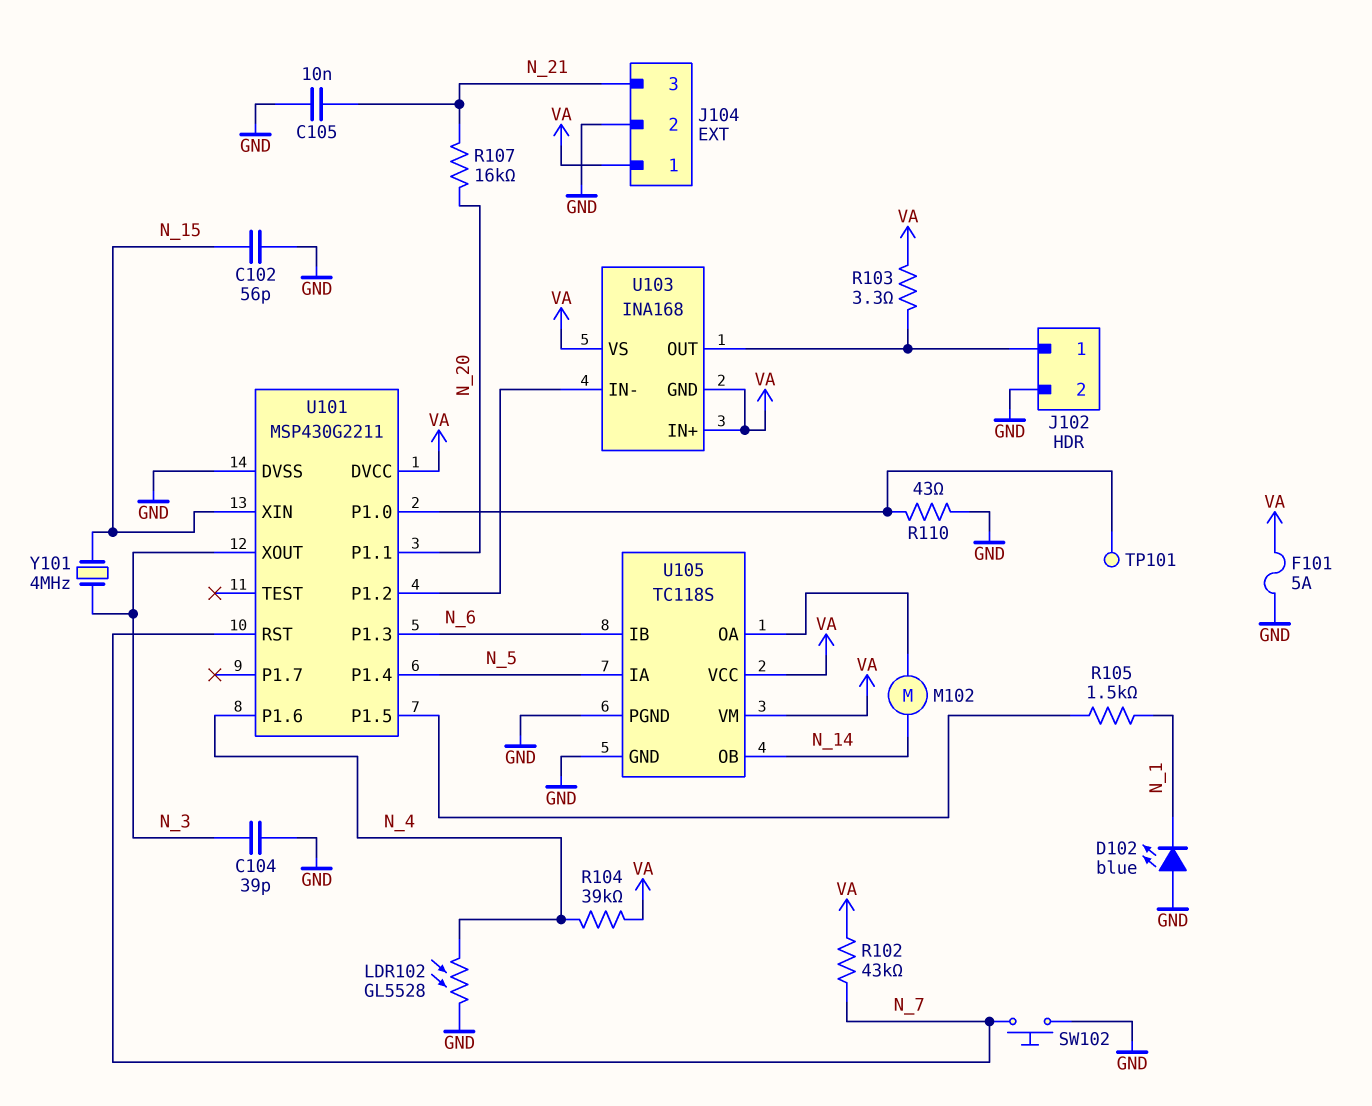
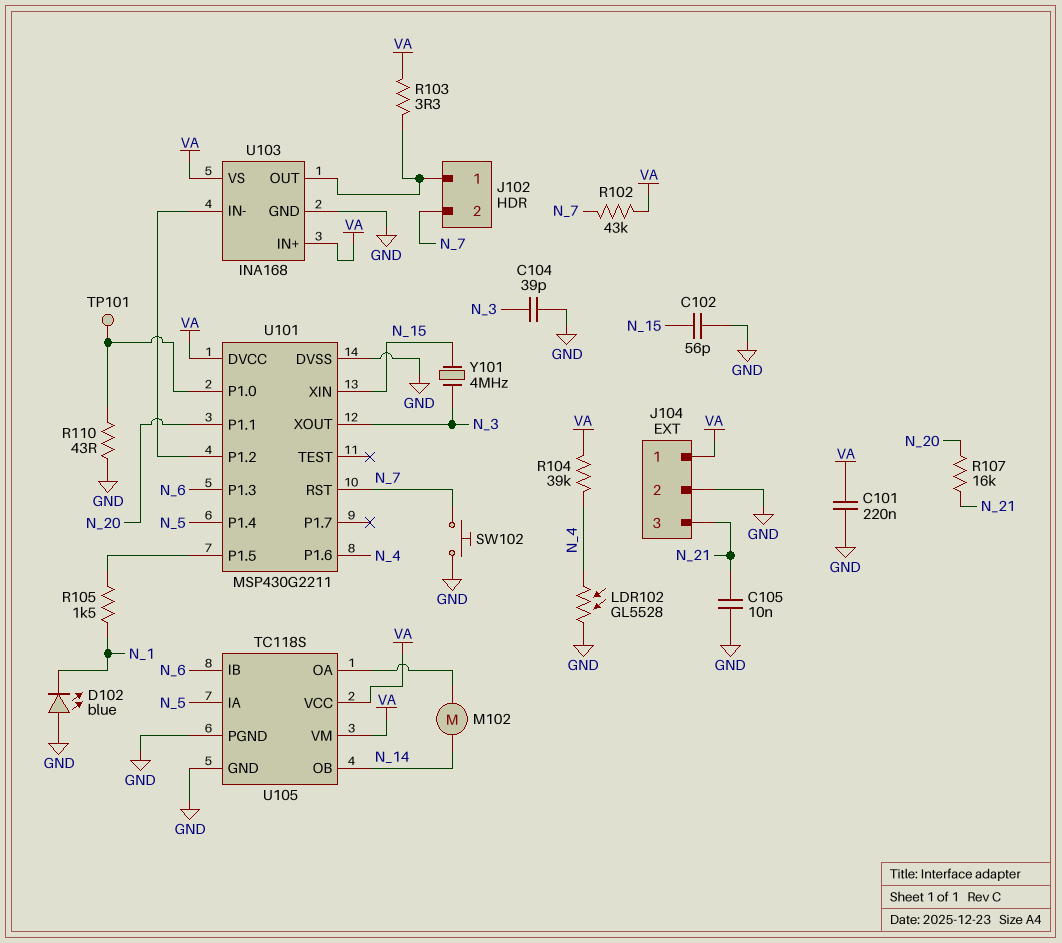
C101: none -> 220nF (GND, VA)
F101: 5A (GND, VA) -> none
J102 pin 2: GND -> N_7
U103 pin GND: VA -> GND

